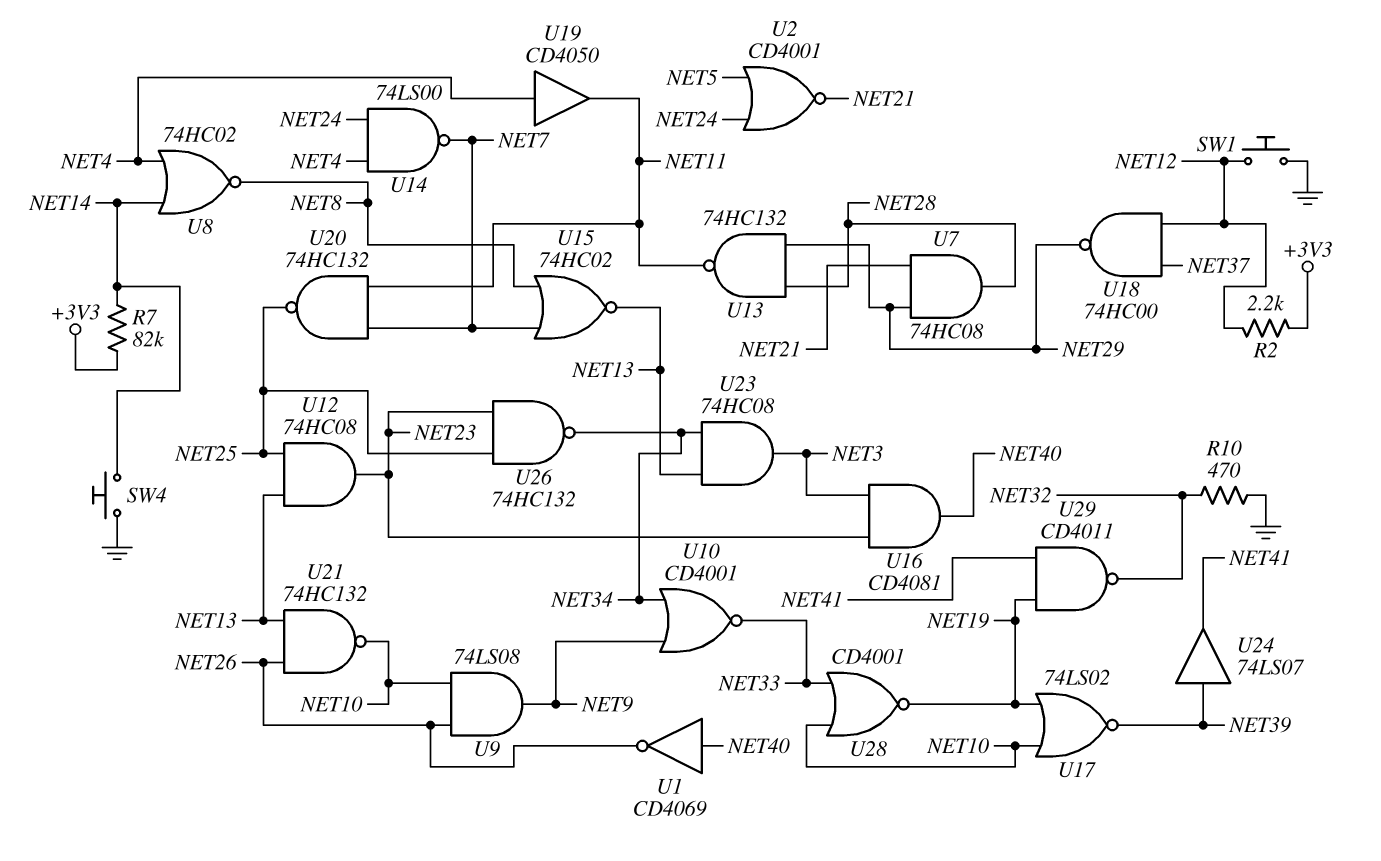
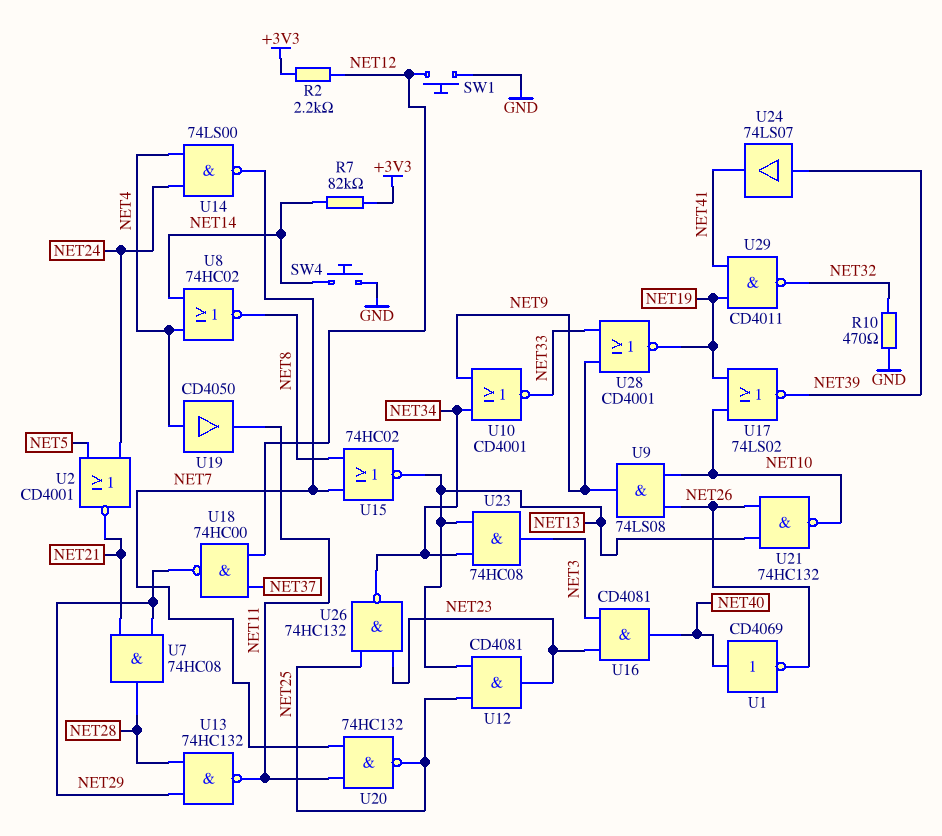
U12: AND 74HC08 (in NET13, in NET25, out NET23) -> AND CD4081 (in NET13, in NET25, out NET23)
U28: NOR CD4001 (in NET10, in NET33, out NET19) -> NOR CD4001 (in NET9, in NET33, out NET19)

